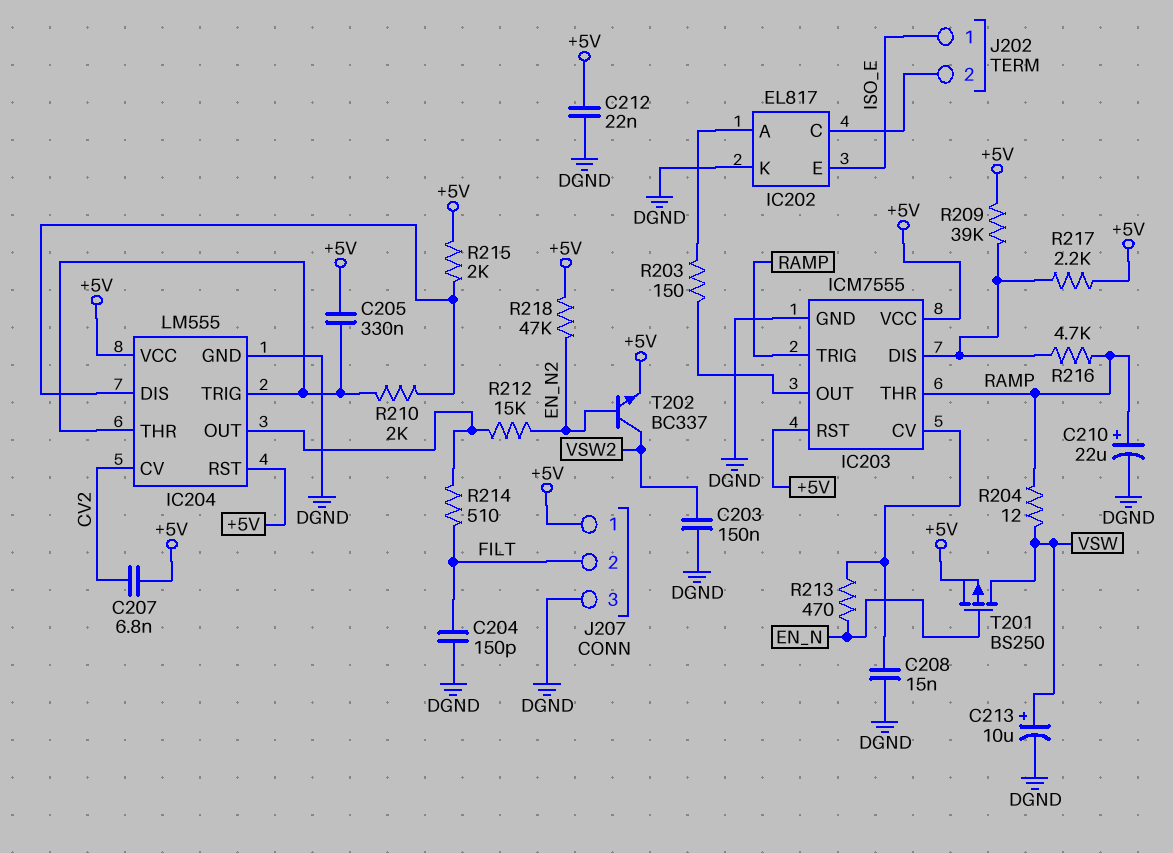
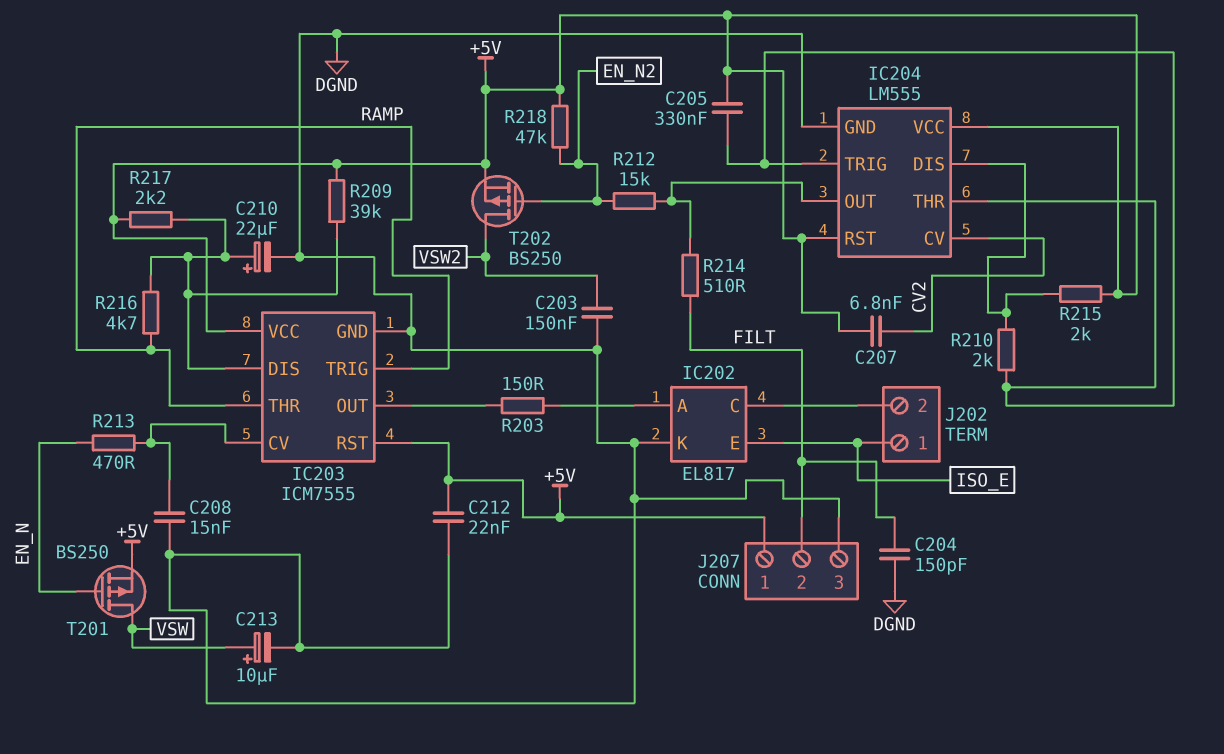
C210: 22uF (plus RAMP, minus DGND) -> 22uF (plus IC203/DIS, minus DGND)
R204: 12 (RAMP, VSW) -> none
T202: NPN BC337 (B EN_N2, C VSW2, E +5V) -> PMOS BS250 (G EN_N2, D VSW2, S +5V)

